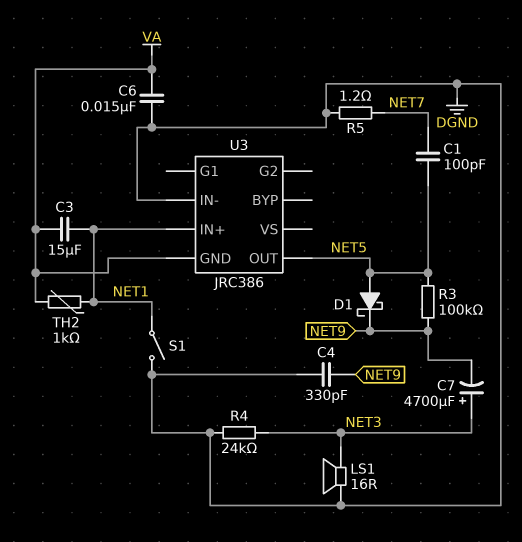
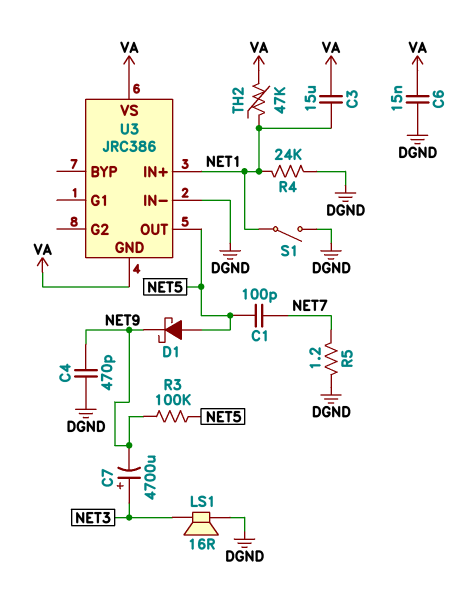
C4: 330pF (DGND, NET9) -> 470pF (DGND, NET9)
R4: 24k (DGND, NET3) -> 24k (DGND, NET1)
TH2: 1k (NET1, VA) -> 47k (NET1, VA)
U3 pin VS: none -> VA

